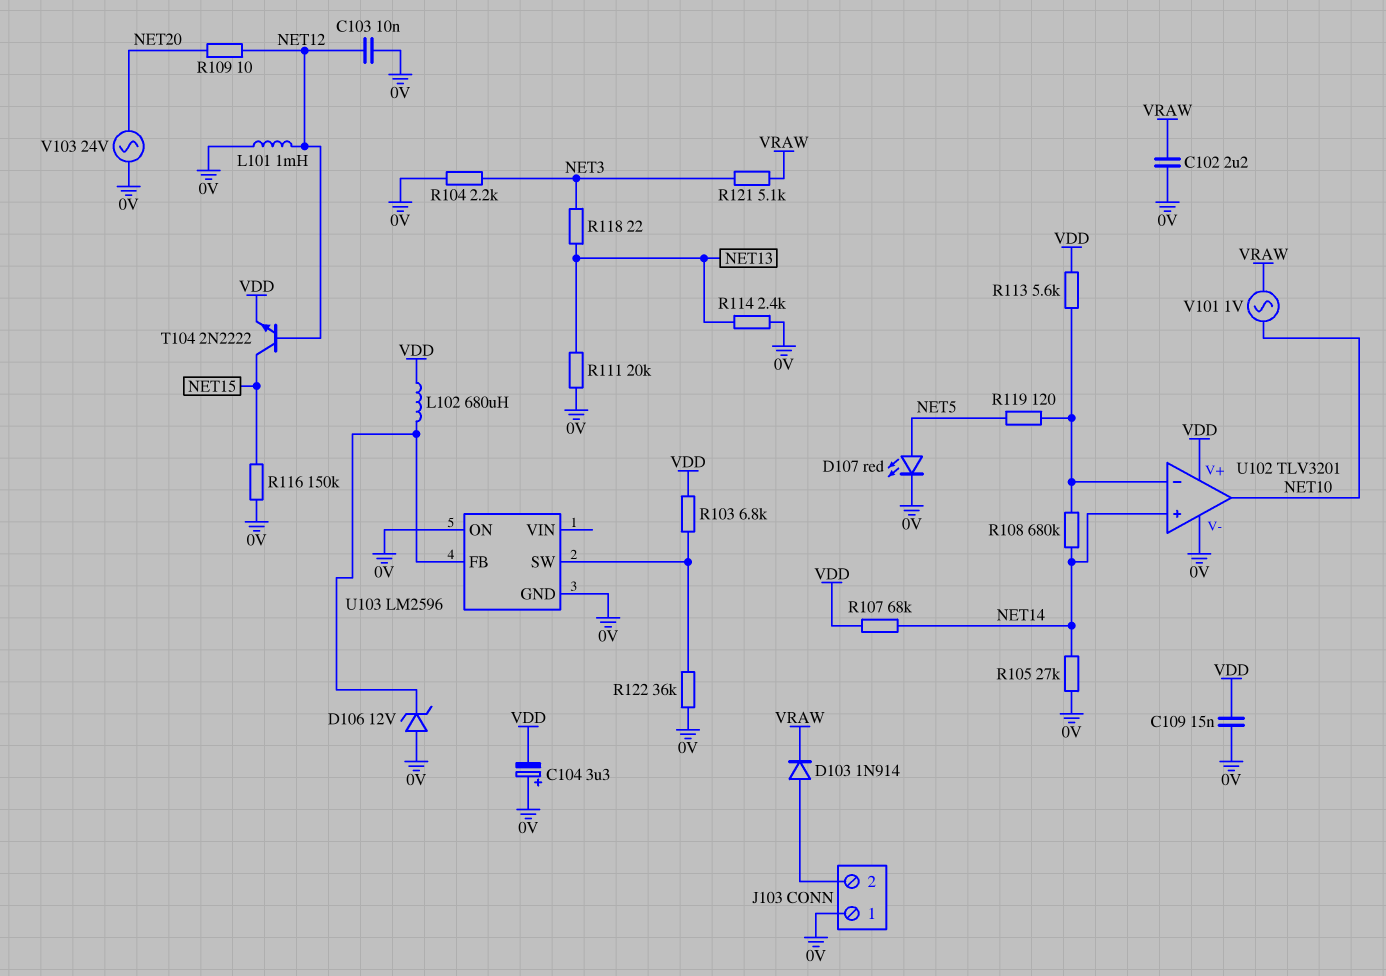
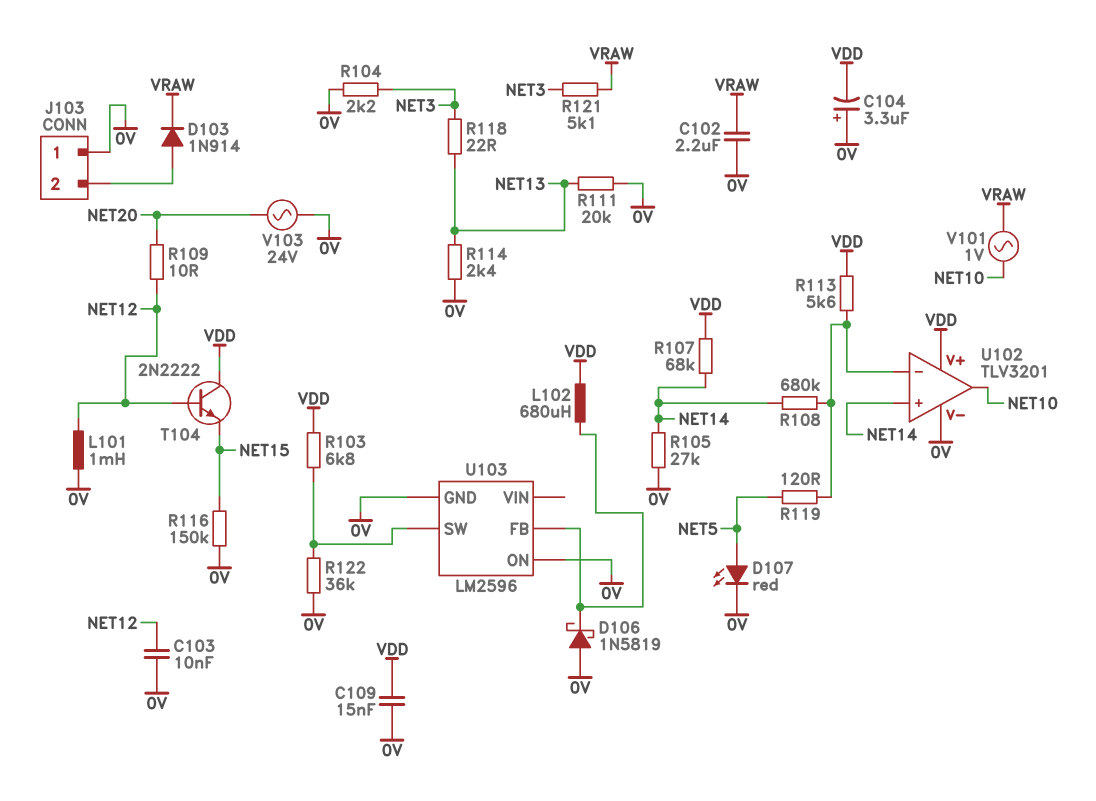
D106: zener 12V (A 0V, K U103/FB) -> schottky 1N5819 (A 0V, K U103/FB)
T104: NPN 2N2222 (B NET12, C NET15, E VDD) -> NPN 2N2222 (B NET12, C VDD, E NET15)

